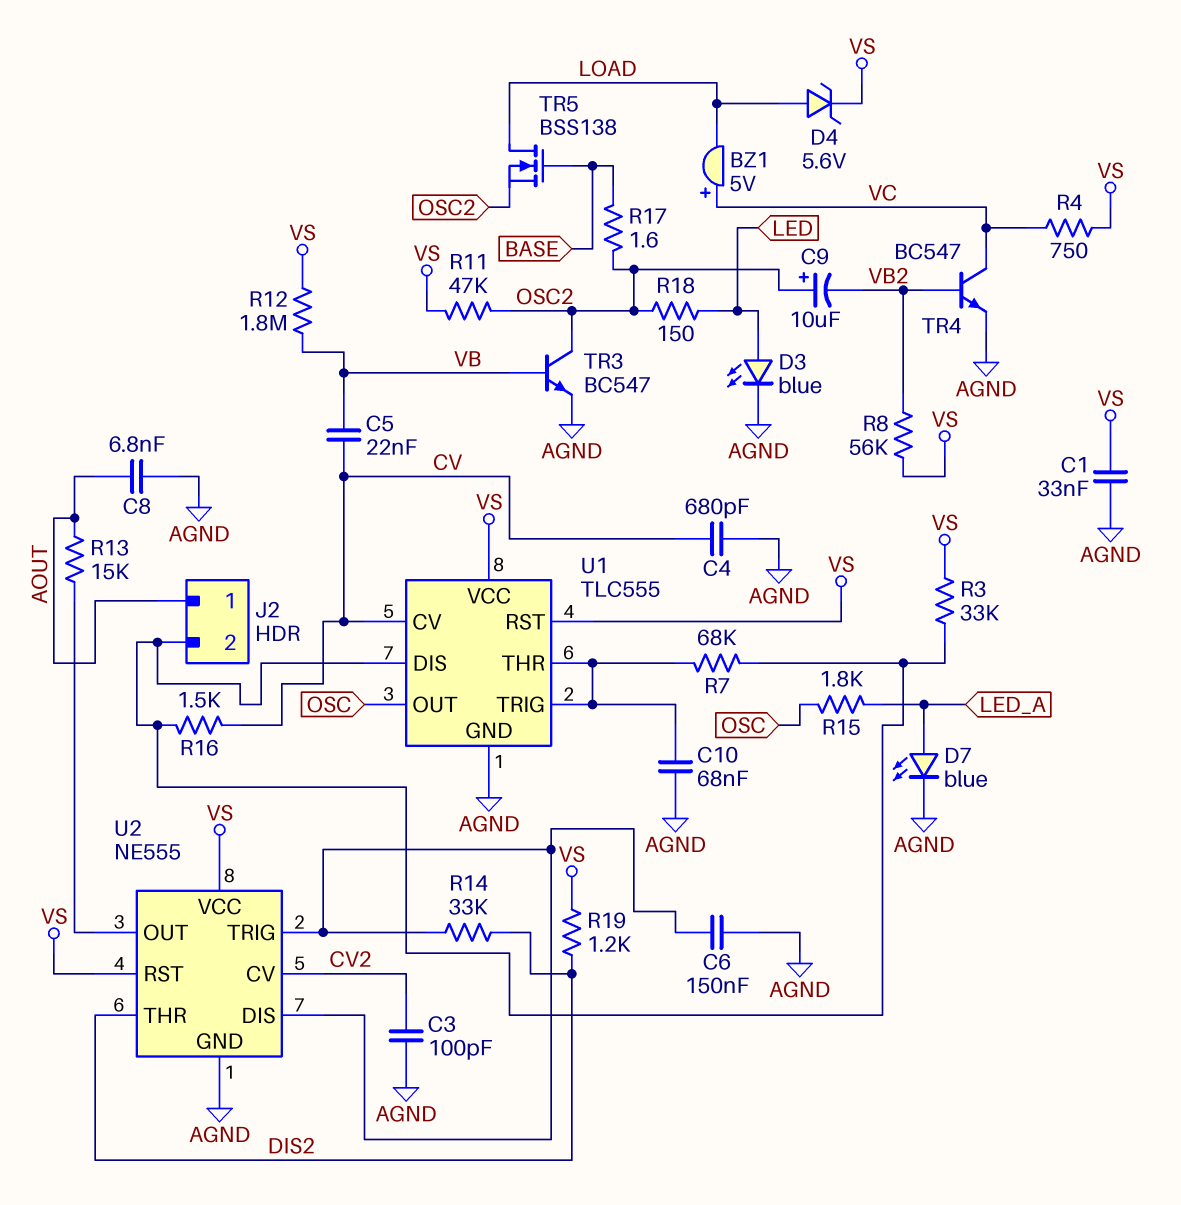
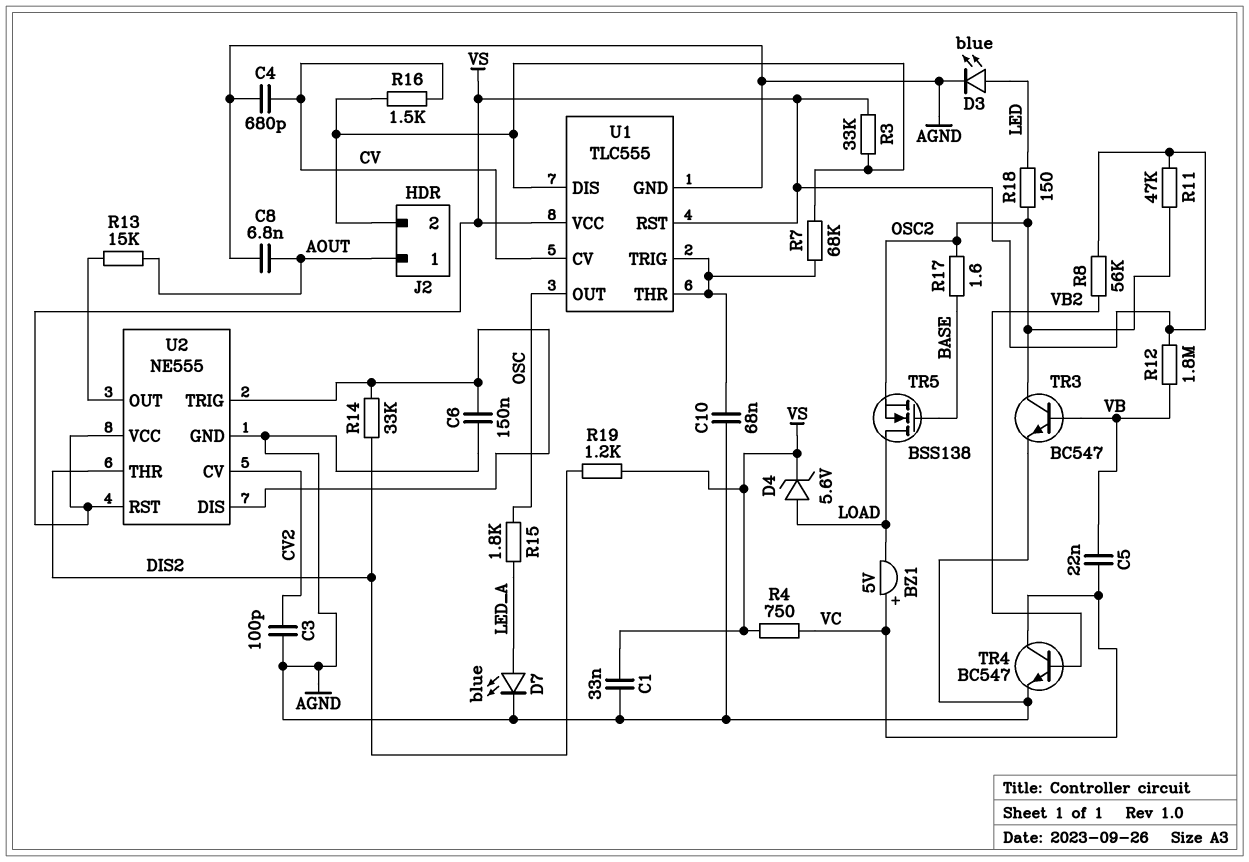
C5: 22nF (CV, VB) -> 22nF (VB, VC)
C9: 10uF (plus OSC2, minus VB2) -> none

